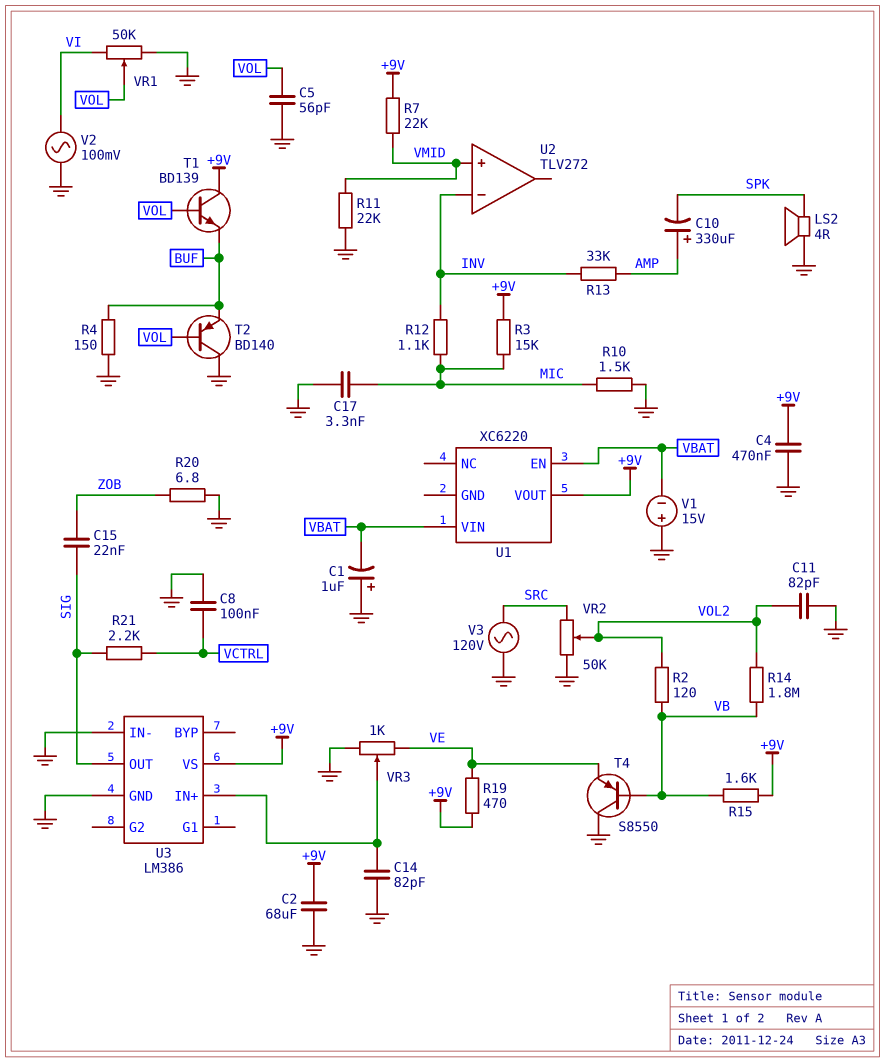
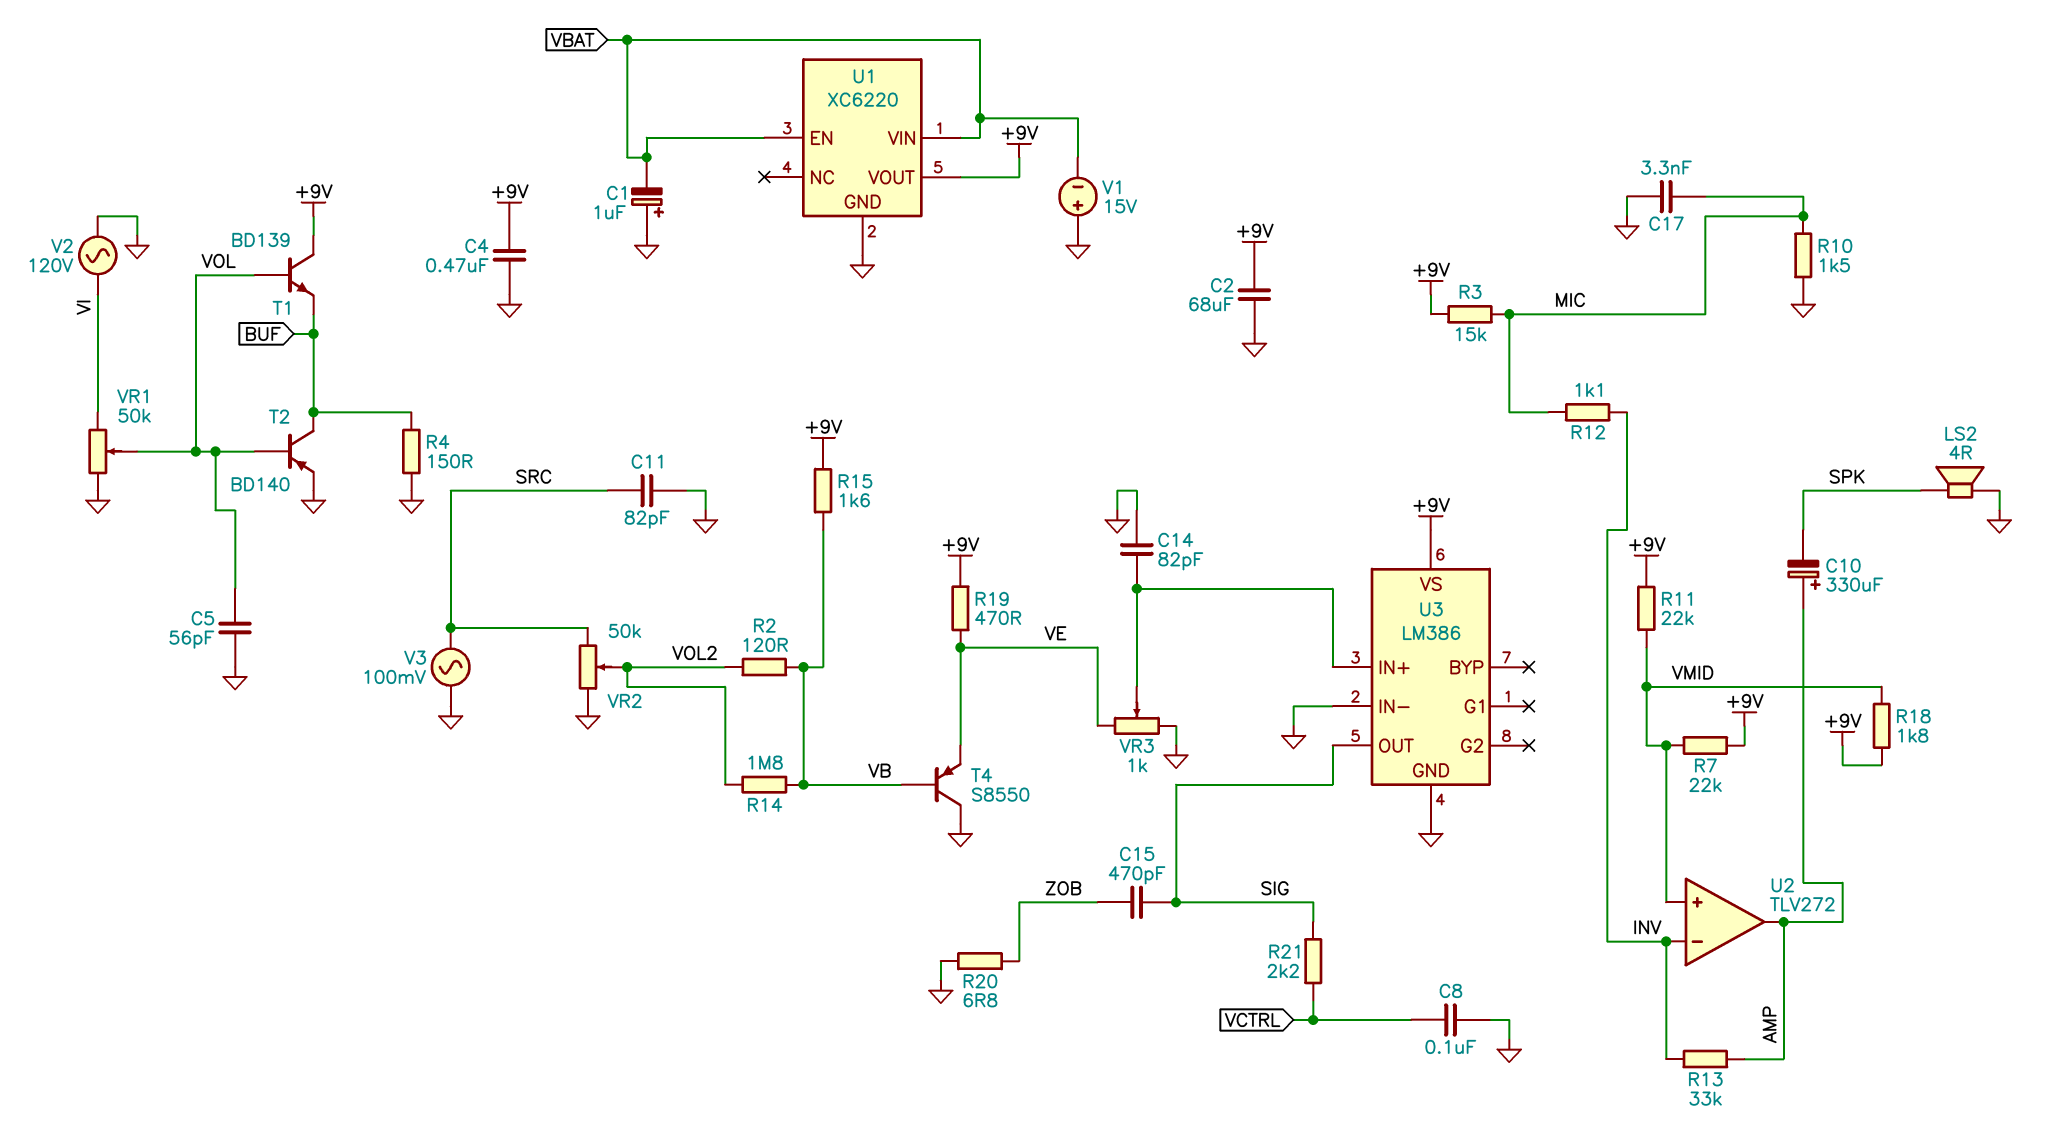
C11: 82pF (GND, VOL2) -> 82pF (GND, SRC)
C15: 22nF (SIG, ZOB) -> 470pF (SIG, ZOB)
R11: 22k (GND, VMID) -> 22k (+9V, VMID)
R18: none -> 1.8k (+9V, VMID)
T2: PNP BD140 (B VOL, C GND, E BUF) -> PNP BD140 (B VOL, C BUF, E GND)
U1 pin GND: none -> GND
U2 pin out: none -> AMP
V2: AC 100mV (GND, VI) -> AC 120V (GND, VI)
V3: AC 120V (GND, SRC) -> AC 100mV (GND, SRC)

